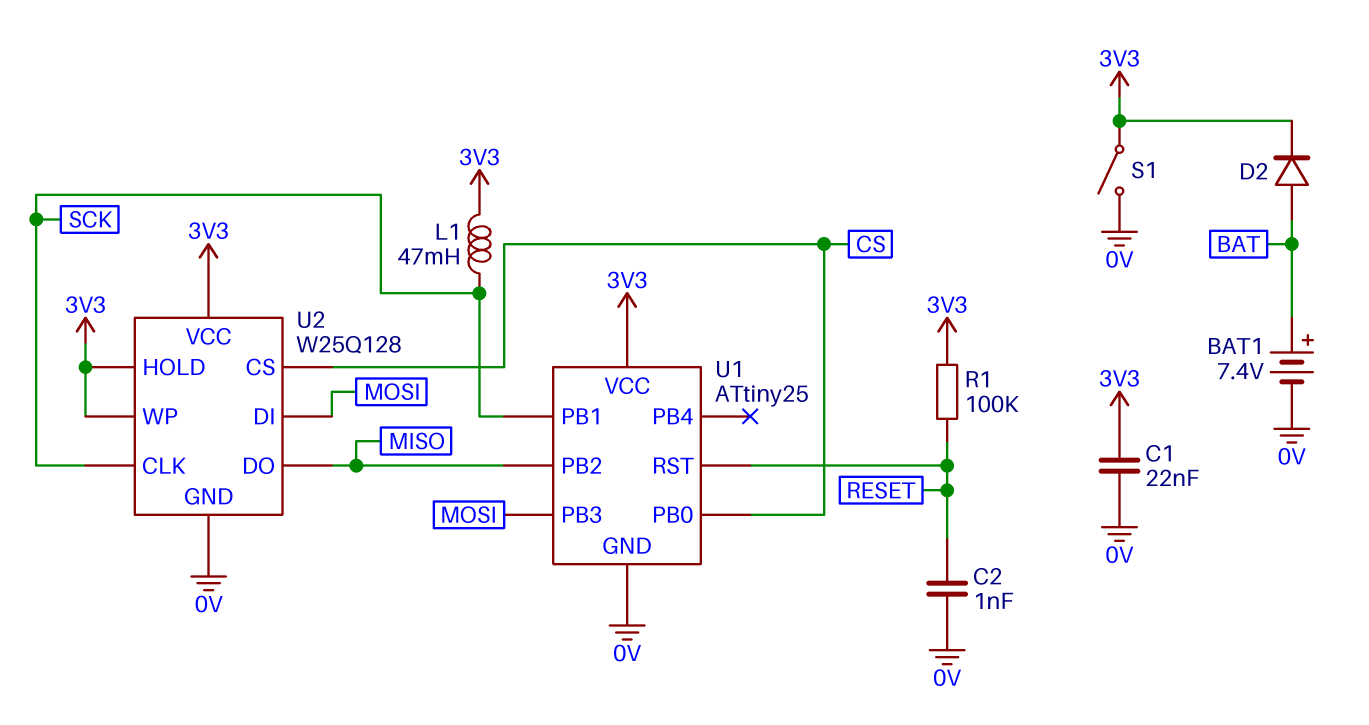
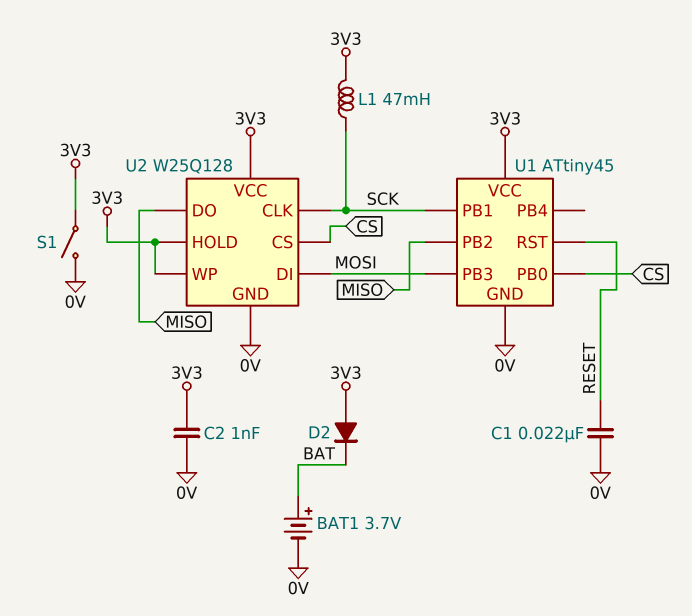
BAT1: 7.4V (plus BAT, minus 0V) -> 3.7V (plus BAT, minus 0V)
C1: 22nF (0V, 3V3) -> 22nF (0V, RESET)
C2: 1nF (0V, RESET) -> 1nF (0V, 3V3)
D2: diode (A BAT, K 3V3) -> diode (A 3V3, K BAT)
R1: 100k (3V3, RESET) -> none
U1: ATtiny25 -> ATtiny45

